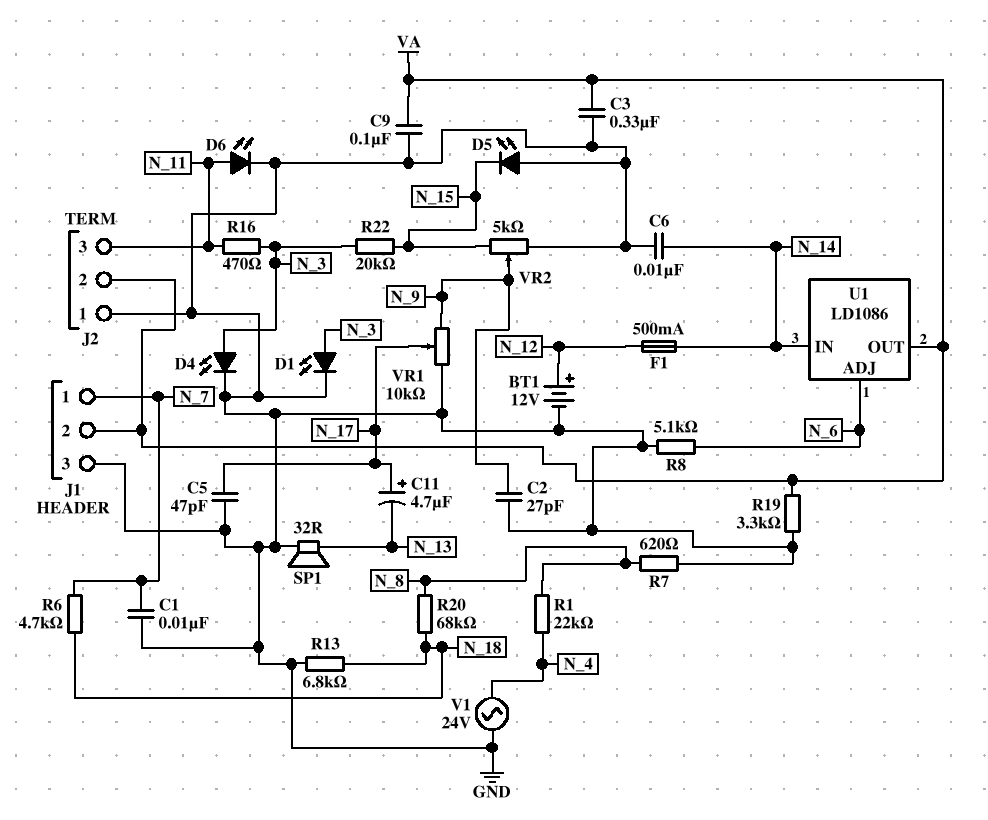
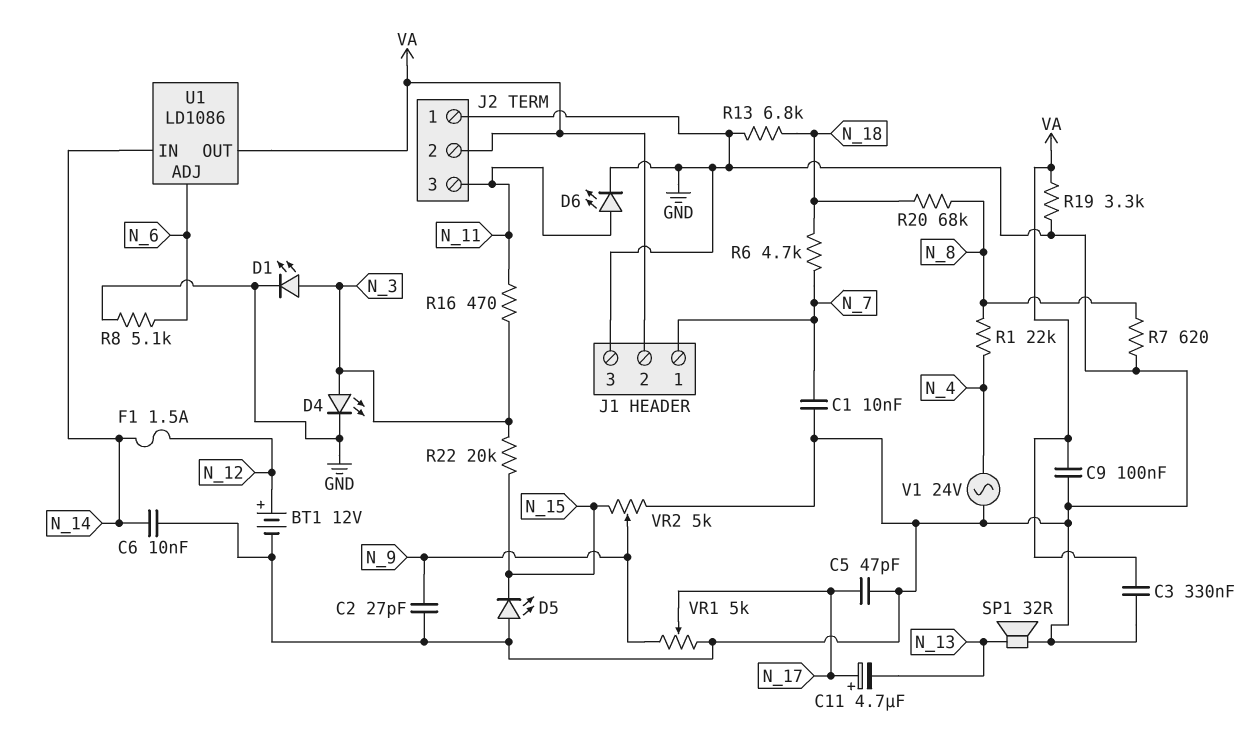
F1: 500mA (N_12, N_14) -> 1.5A (N_12, N_14)
VR1: 10k (GND, N_9, wiper N_17) -> 5k (GND, N_9, wiper N_17)

